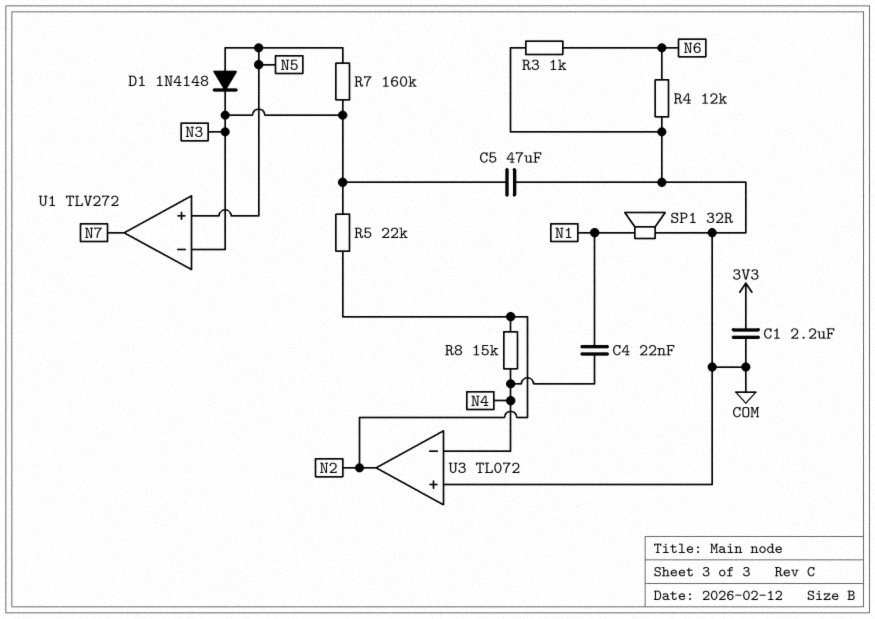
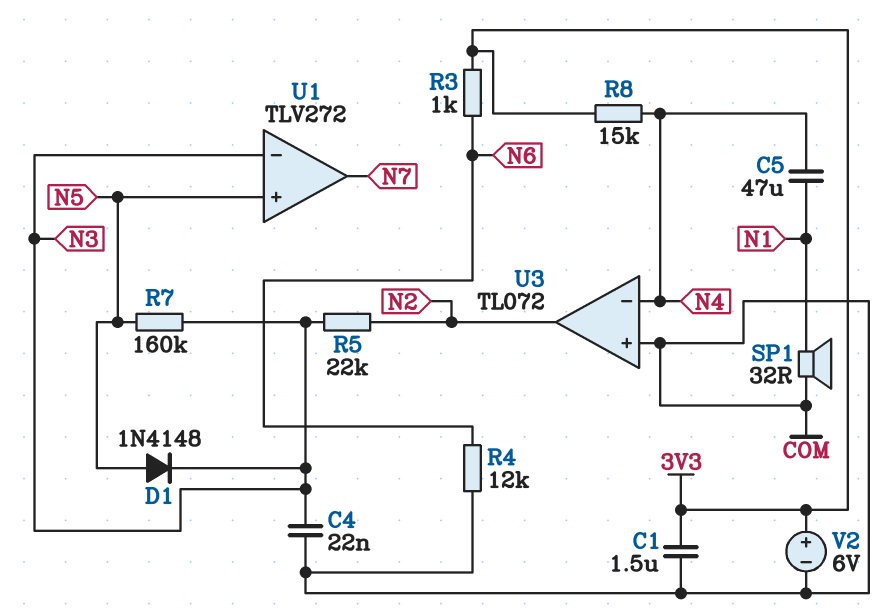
C1: 2.2uF (3V3, COM) -> 1.5uF (3V3, COM)
C4: 22nF (N1, N4) -> 22nF (COM, N3)
C5: 47uF (COM, N3) -> 47uF (N1, N4)
R3: 1k (COM, N6) -> 1k (3V3, N6)
R8: 15k (N2, N4) -> 15k (3V3, N4)
V2: none -> 6V (plus 3V3, minus COM)

